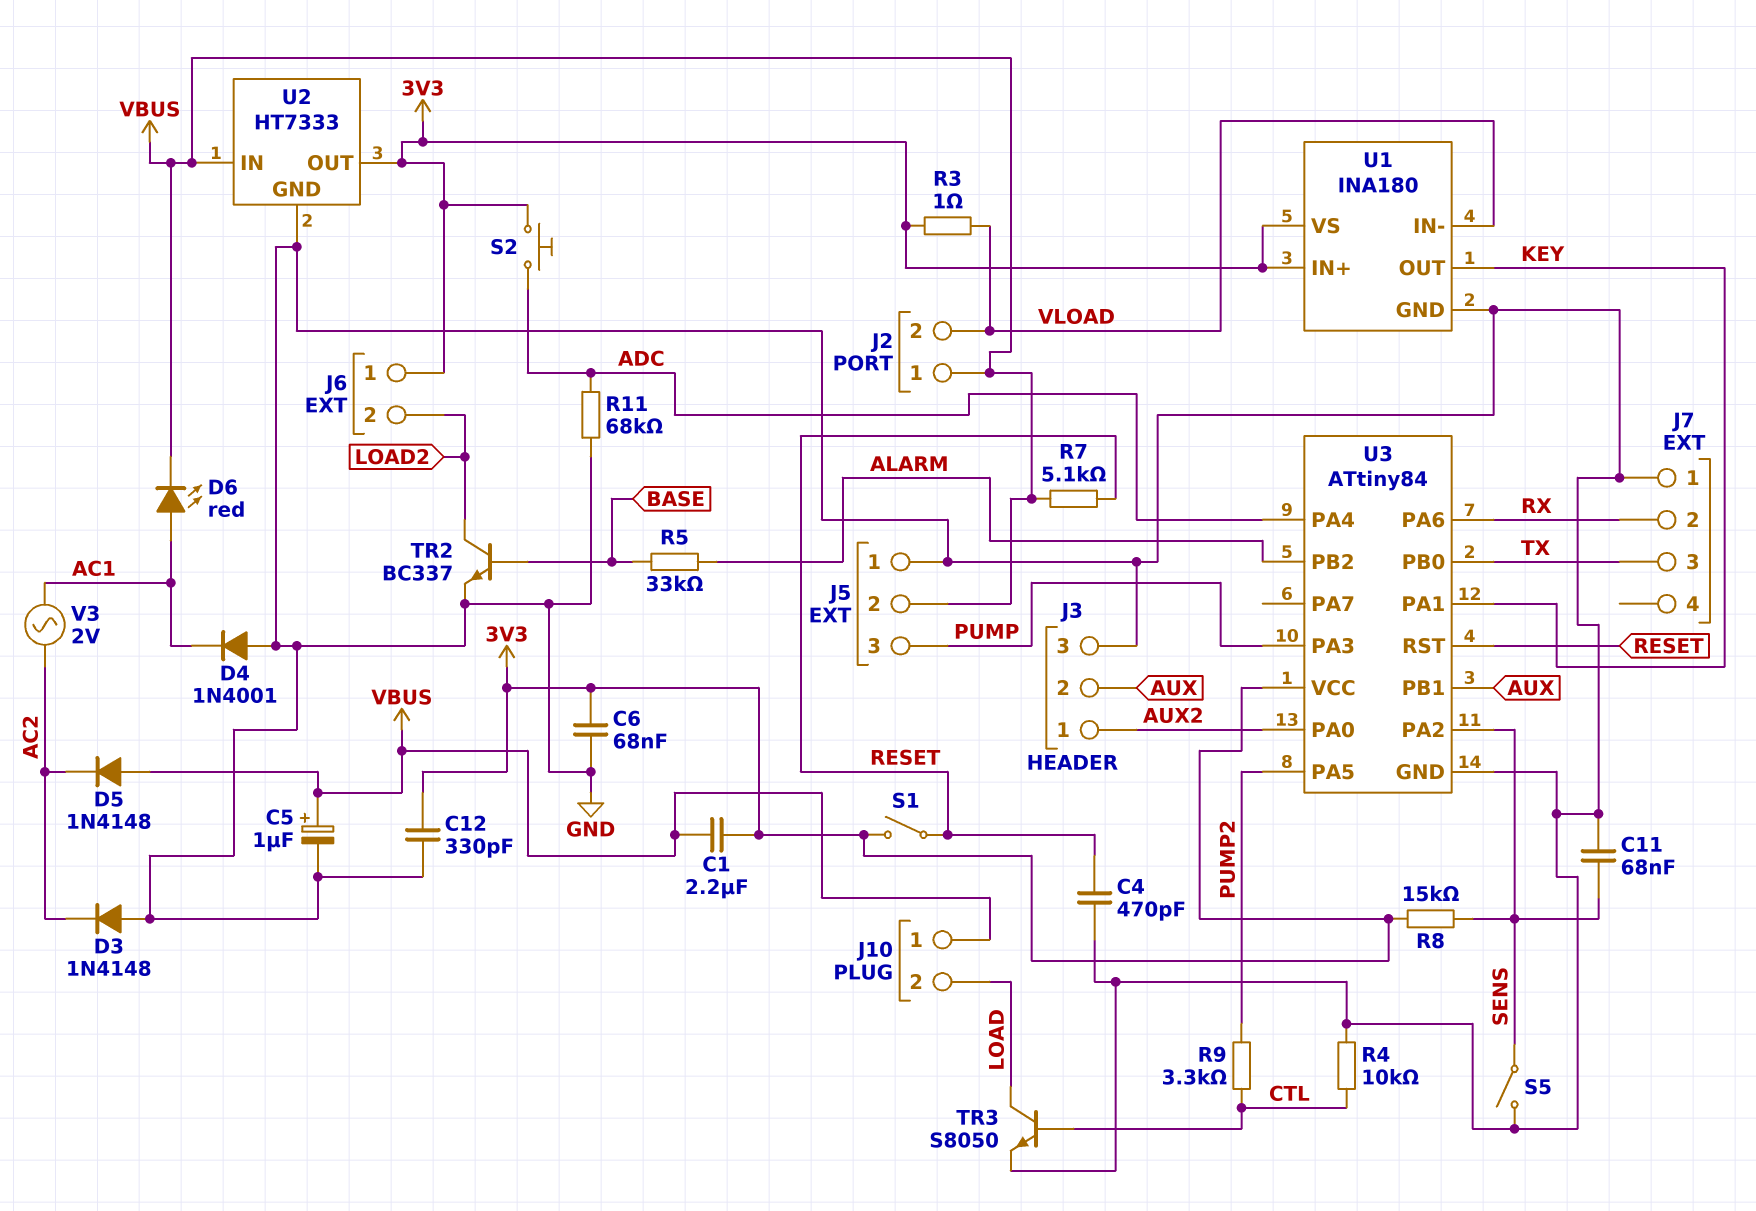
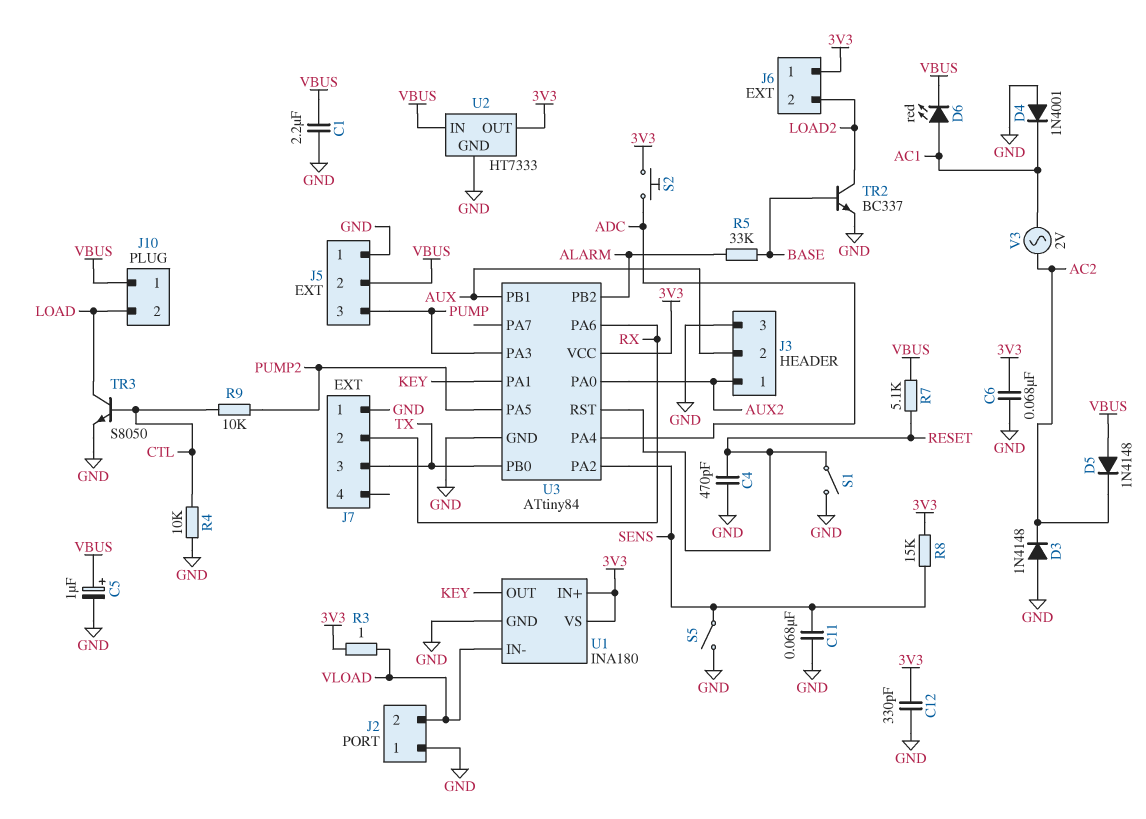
C1: 2.2uF (3V3, VBUS) -> 2.2uF (GND, VBUS)
J2 pin 1: VBUS -> GND
R9: 3.3k (CTL, PUMP2) -> 10k (CTL, PUMP2)
R11: 68k (ADC, GND) -> none
S1: switch (3V3, RESET) -> switch (GND, RESET)

